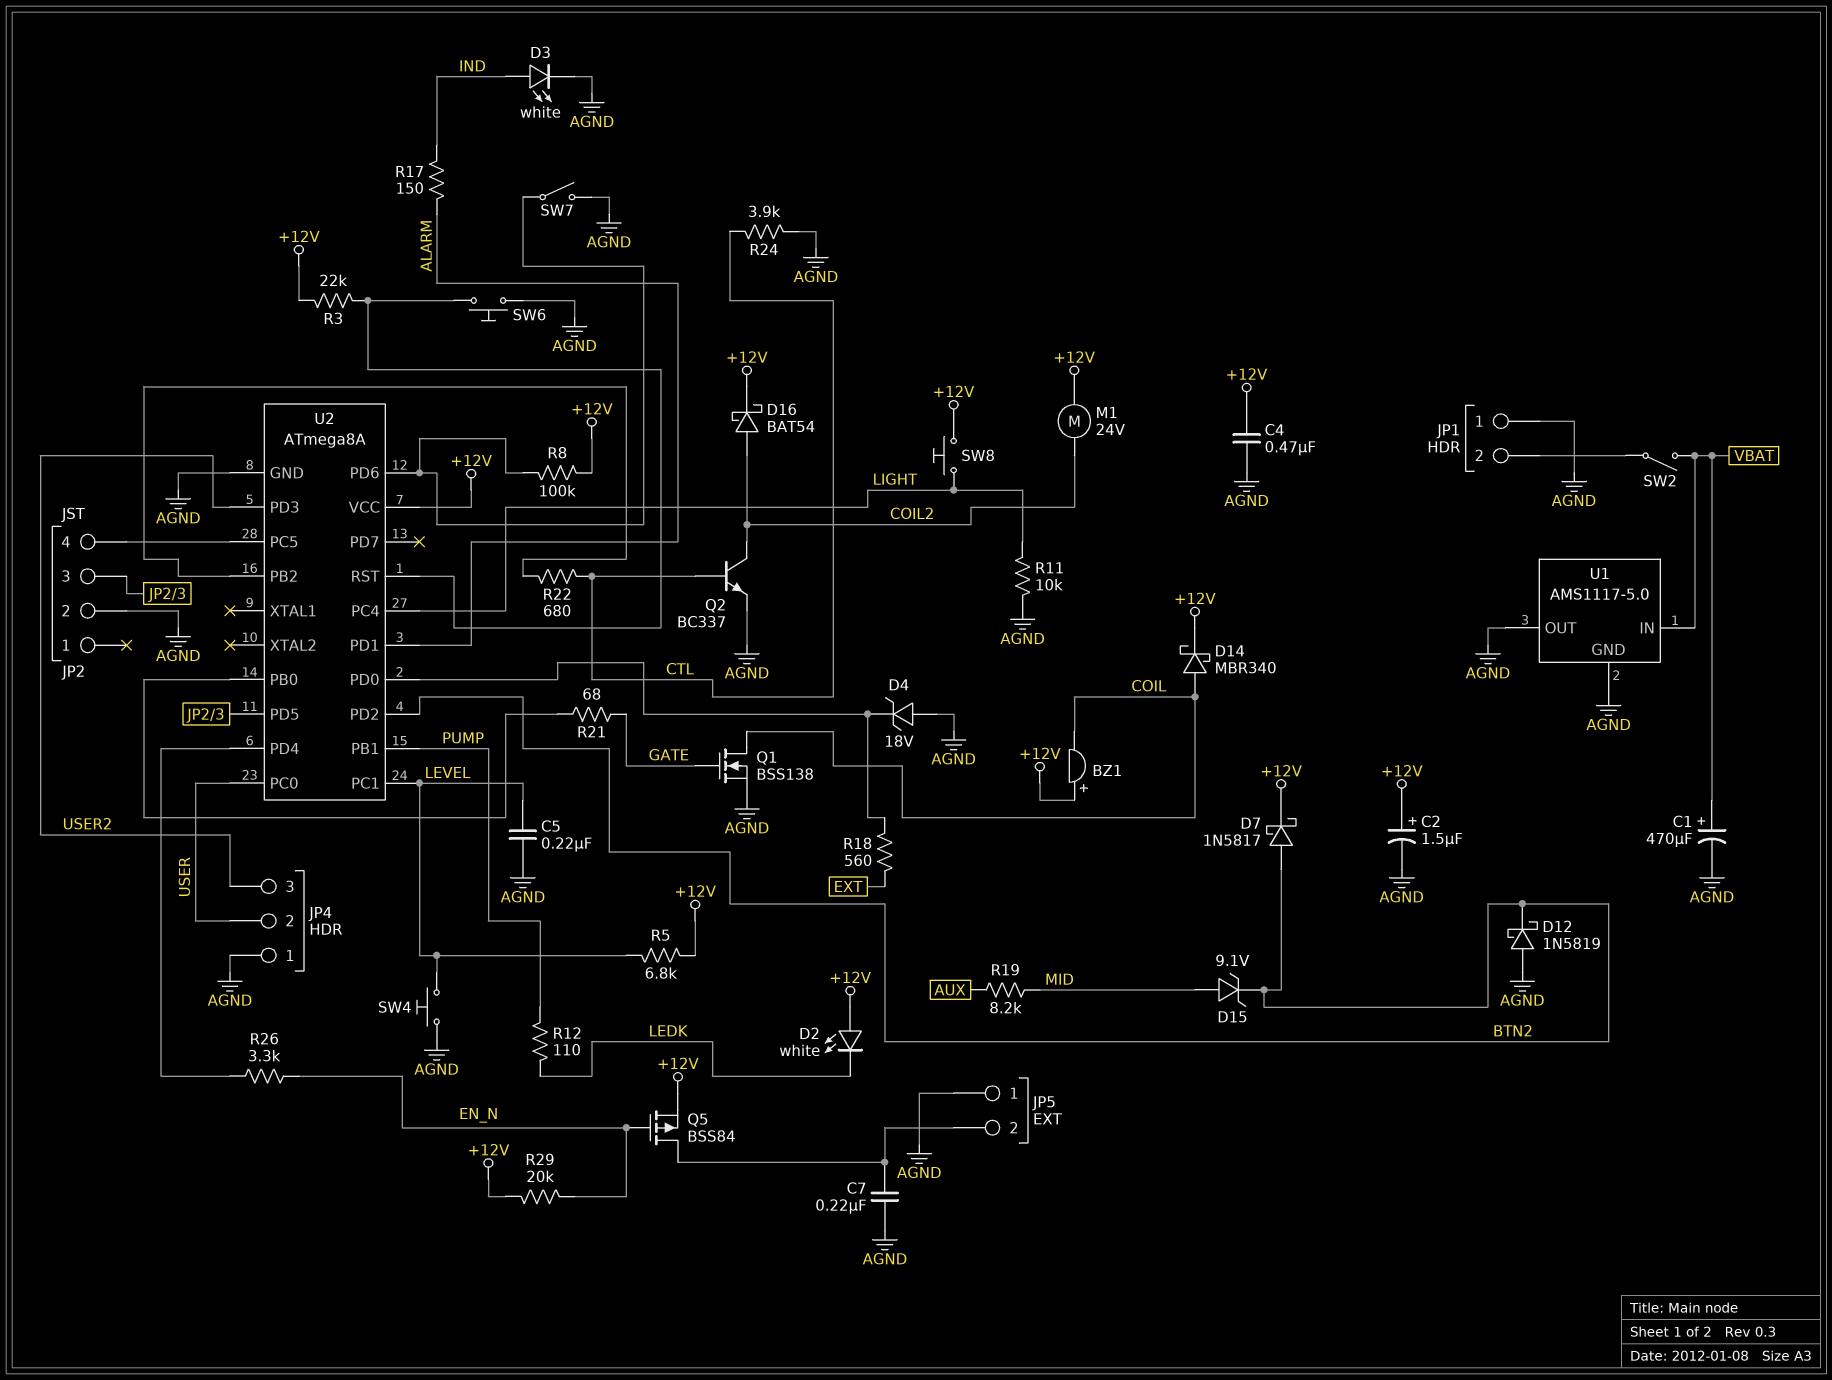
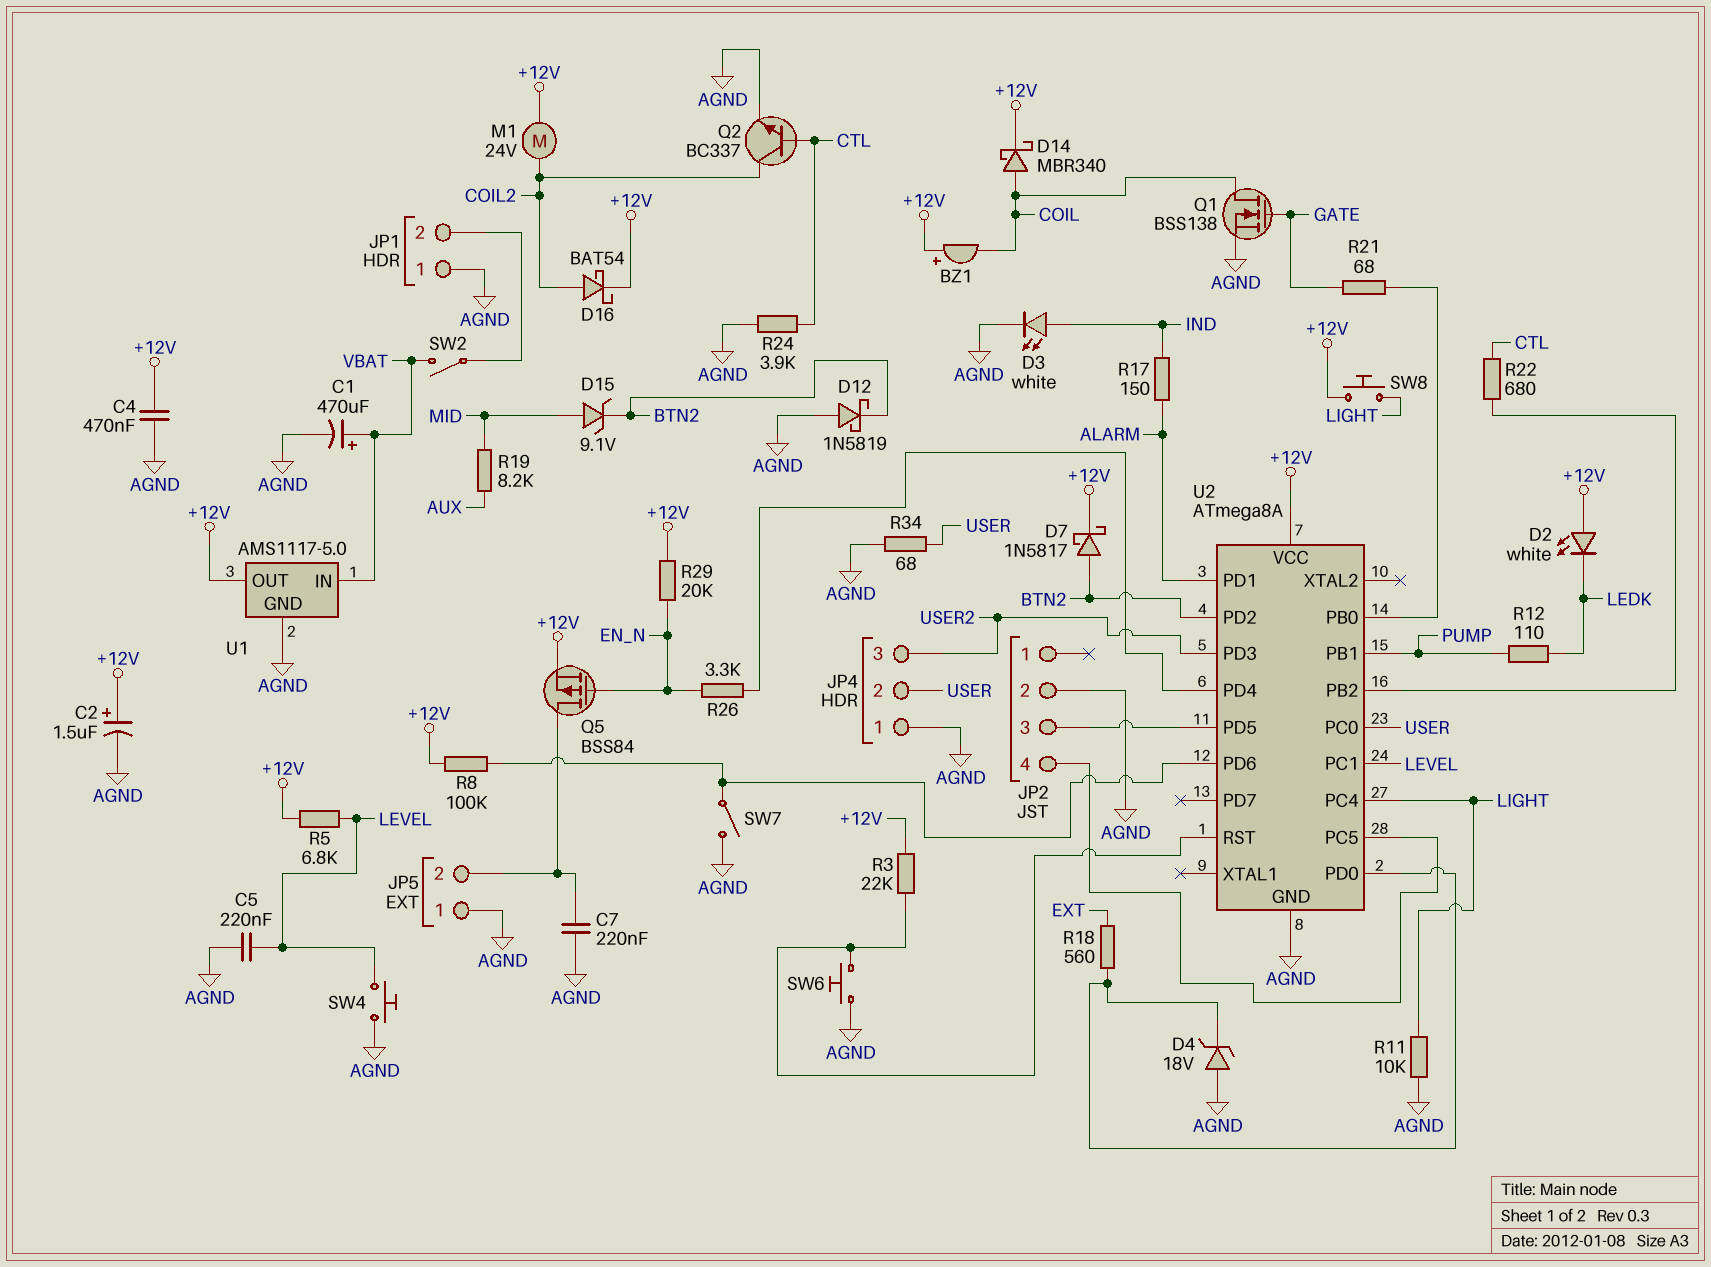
R34: none -> 68 (AGND, USER)
U1 pin OUT: AGND -> +12V

